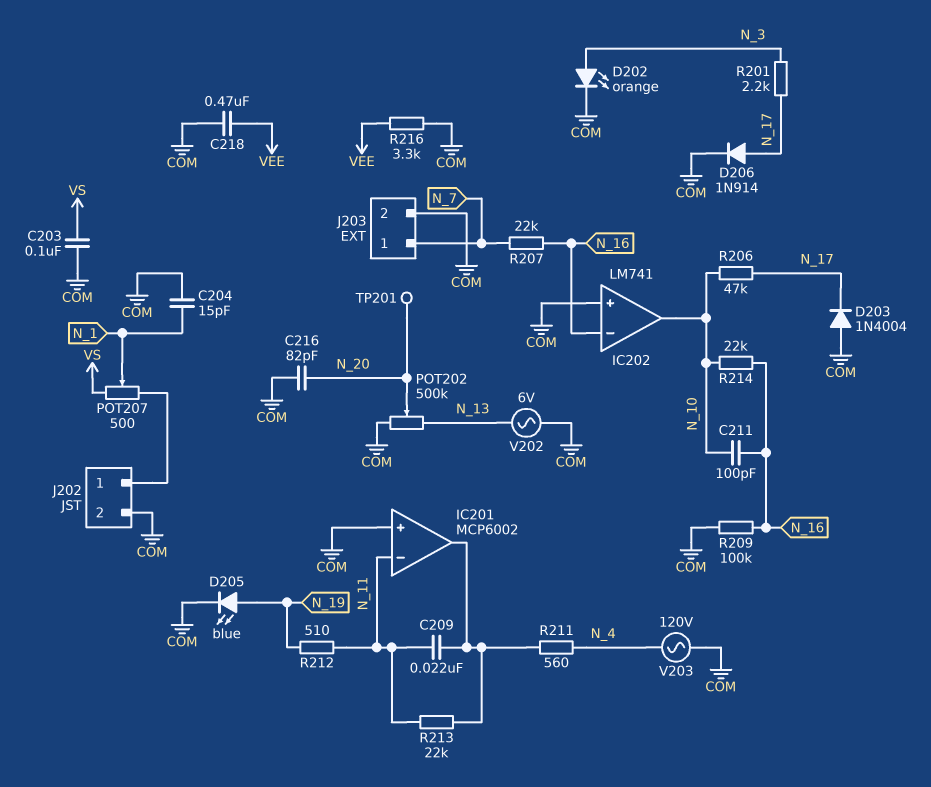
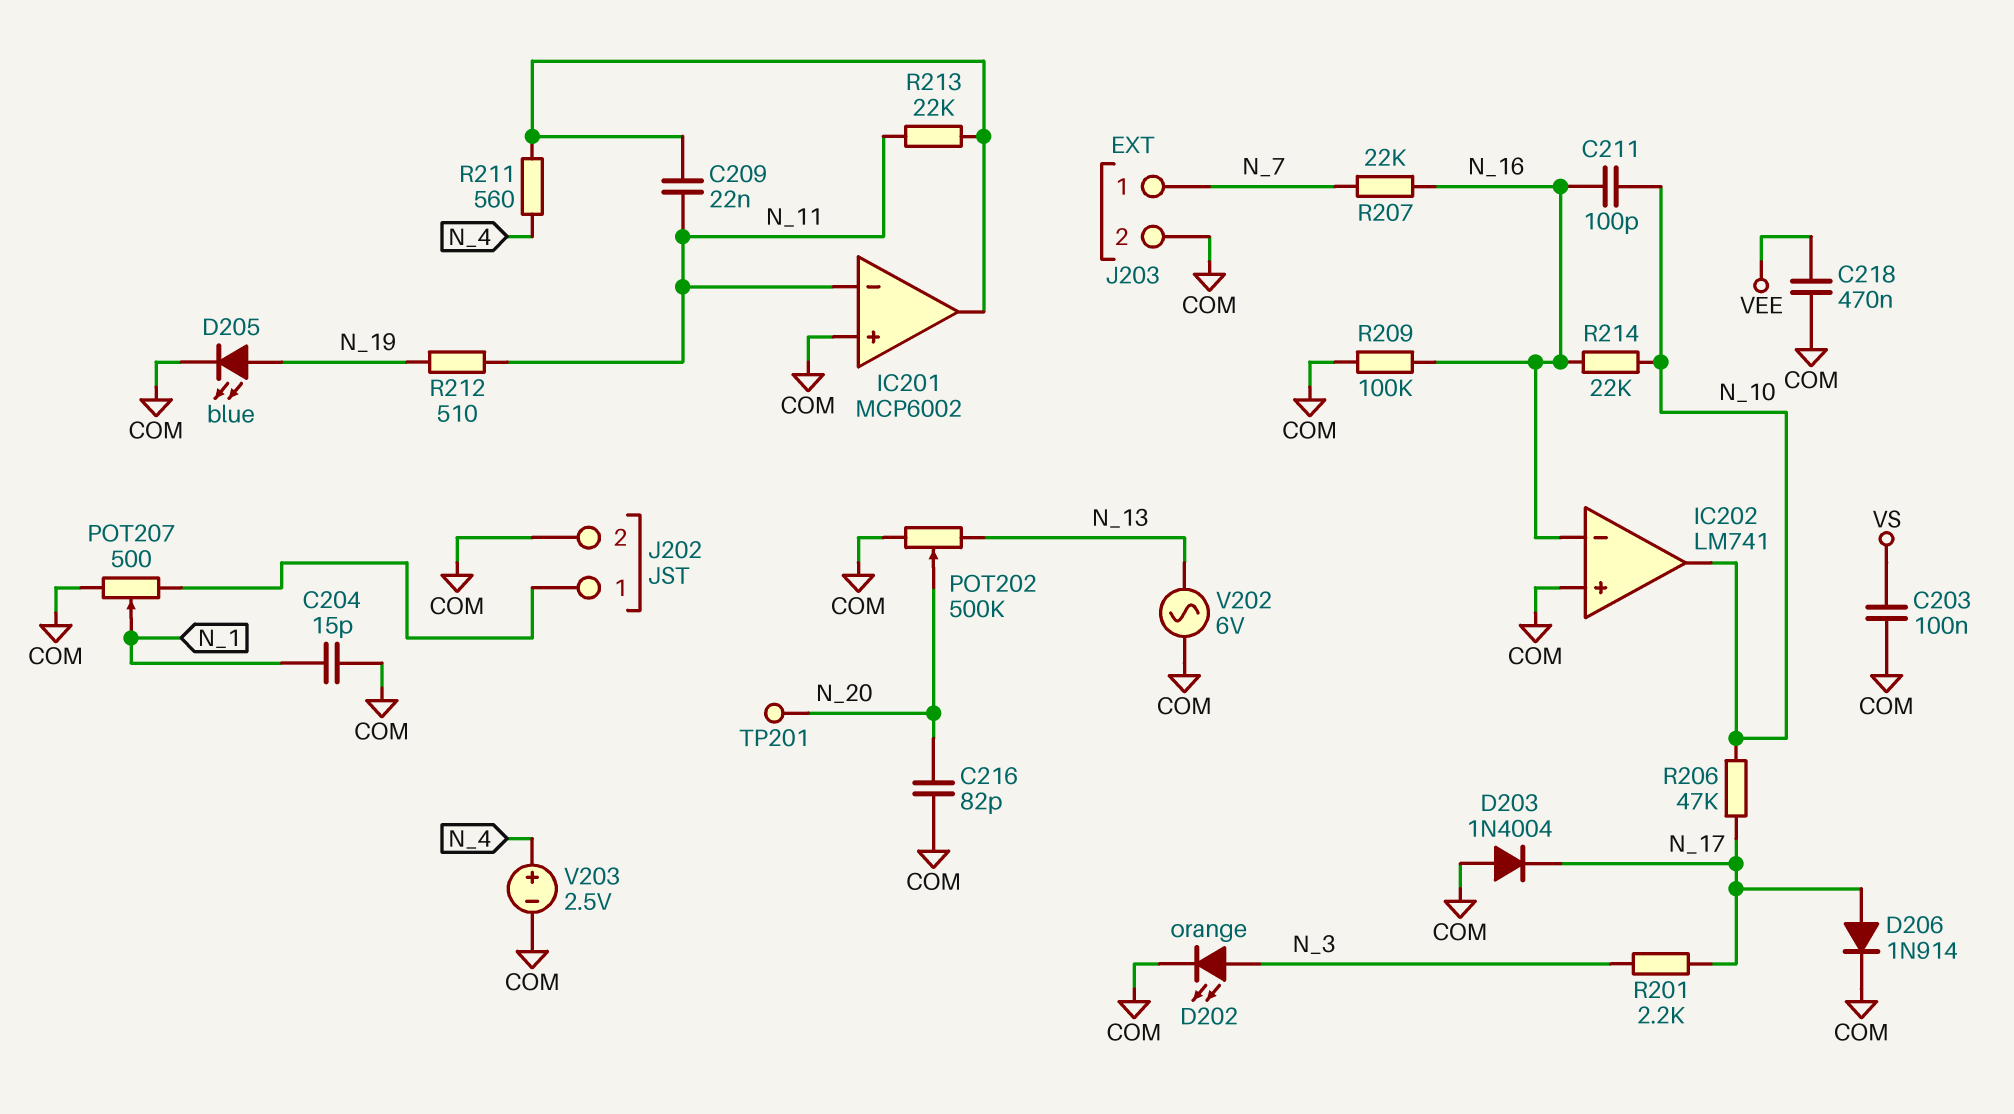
POT207: 500 (J202/1, VS, wiper N_1) -> 500 (COM, J202/1, wiper N_1)
R216: 3.3k (COM, VEE) -> none
V203: AC 120V (COM, N_4) -> 2.5V (plus N_4, minus COM)

